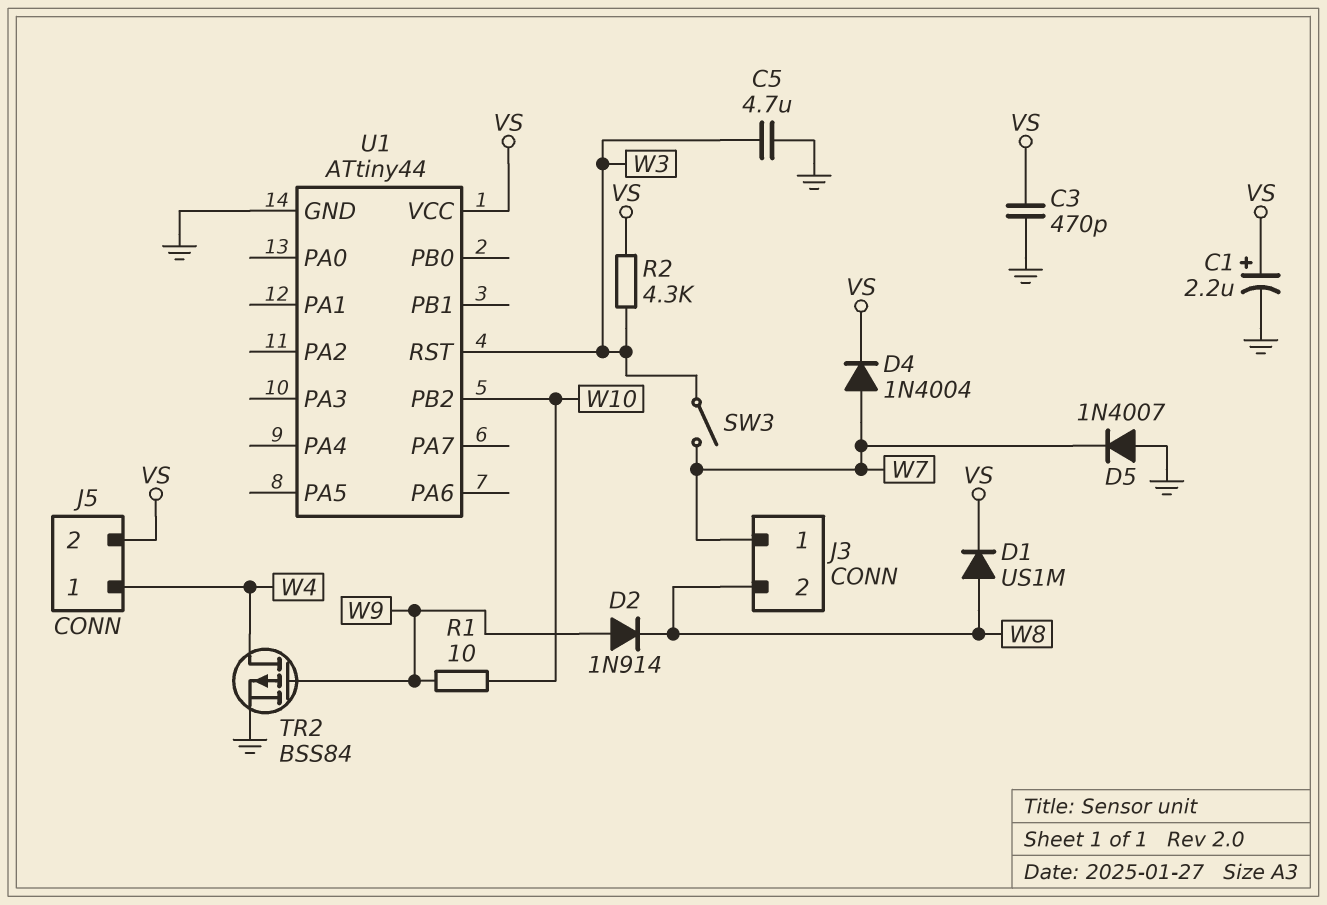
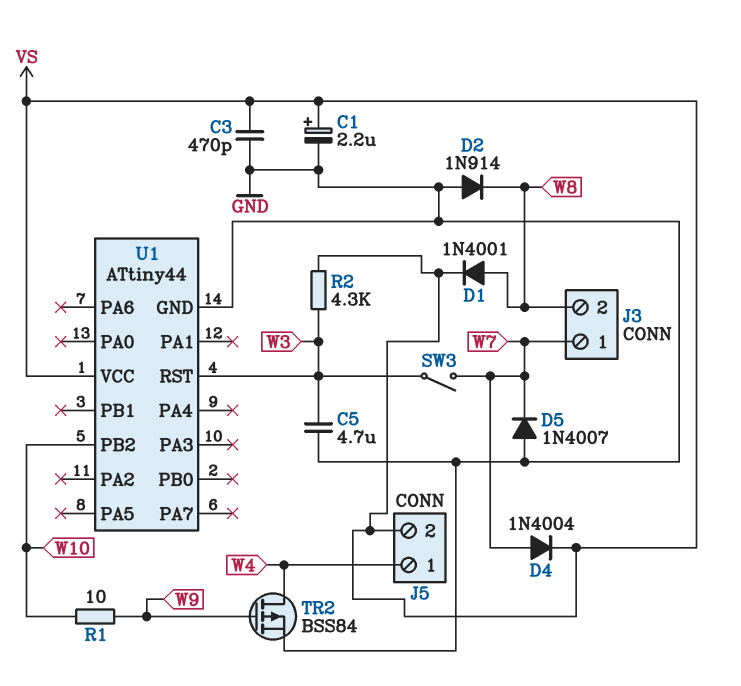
D1: diode US1M (A W8, K VS) -> diode 1N4001 (A W8, K VS)
D2: diode 1N914 (A W9, K W8) -> diode 1N914 (A GND, K W8)

